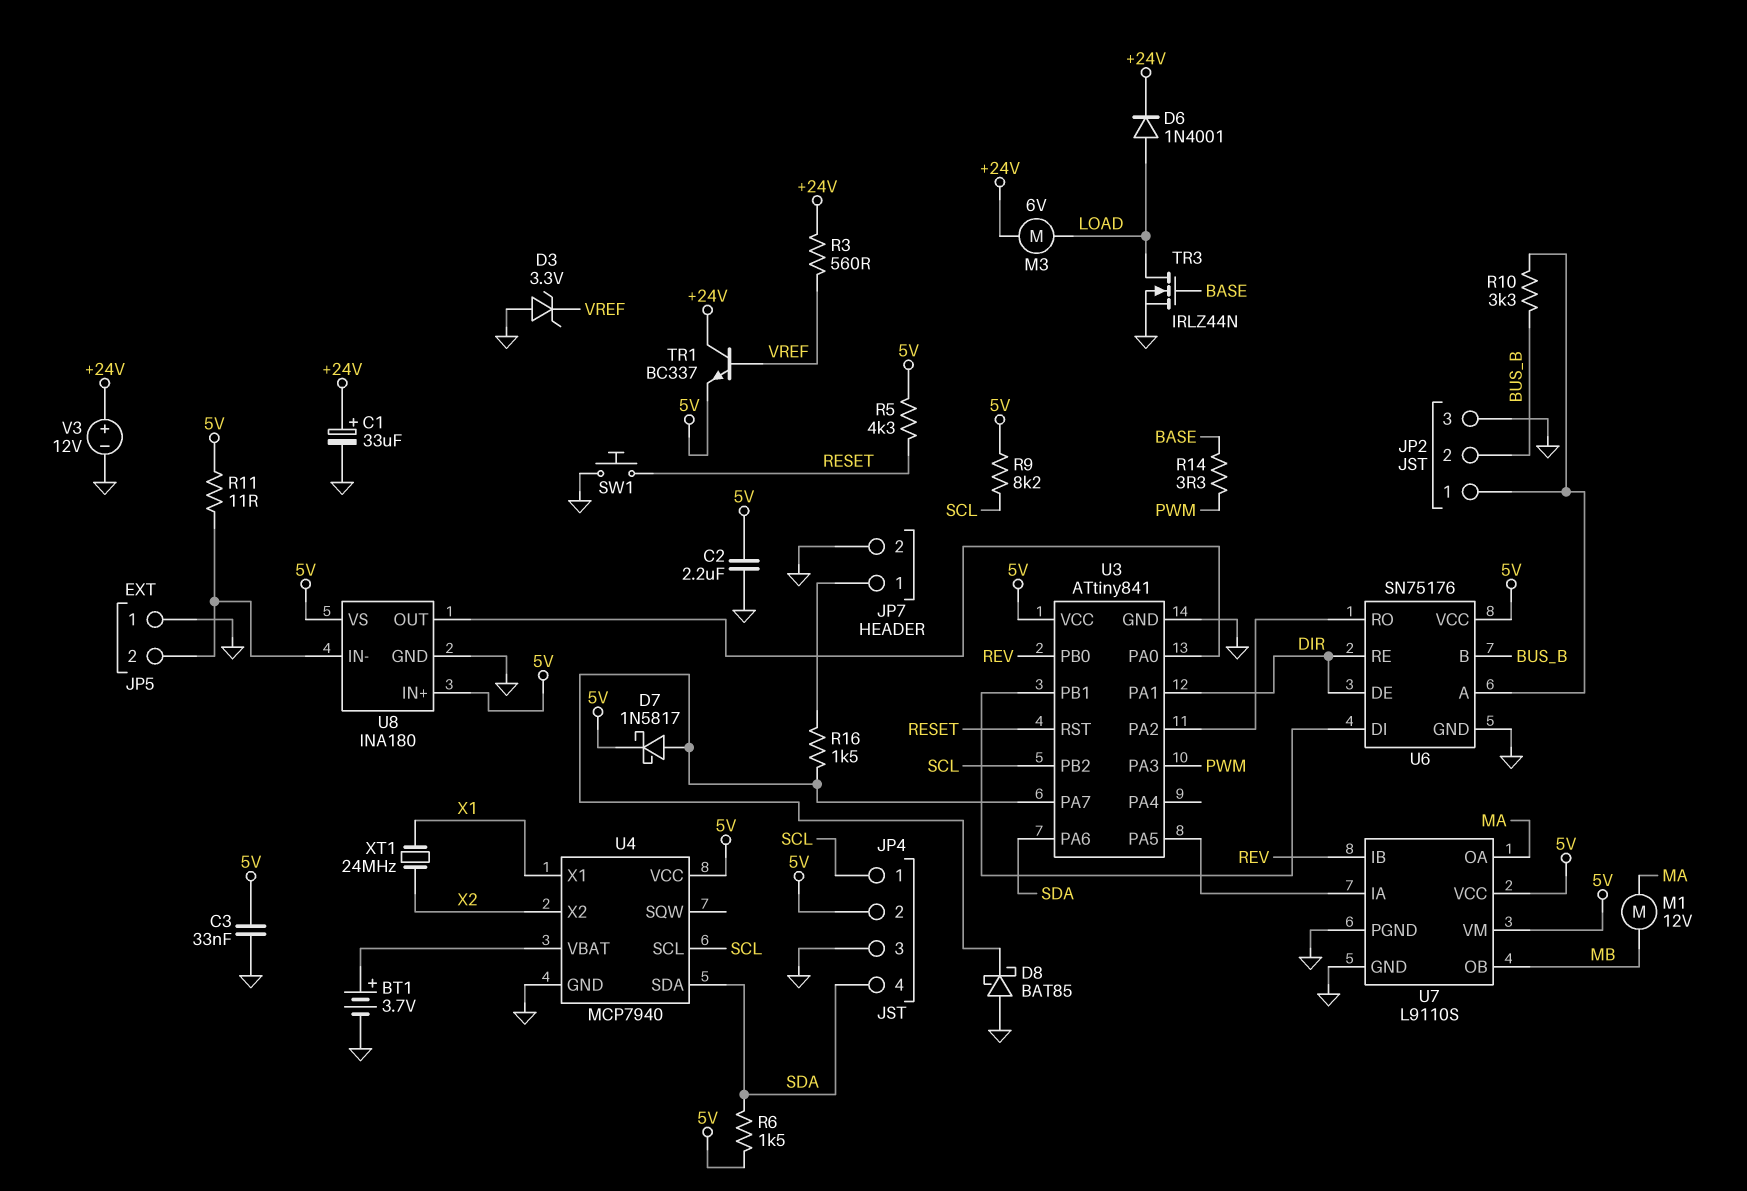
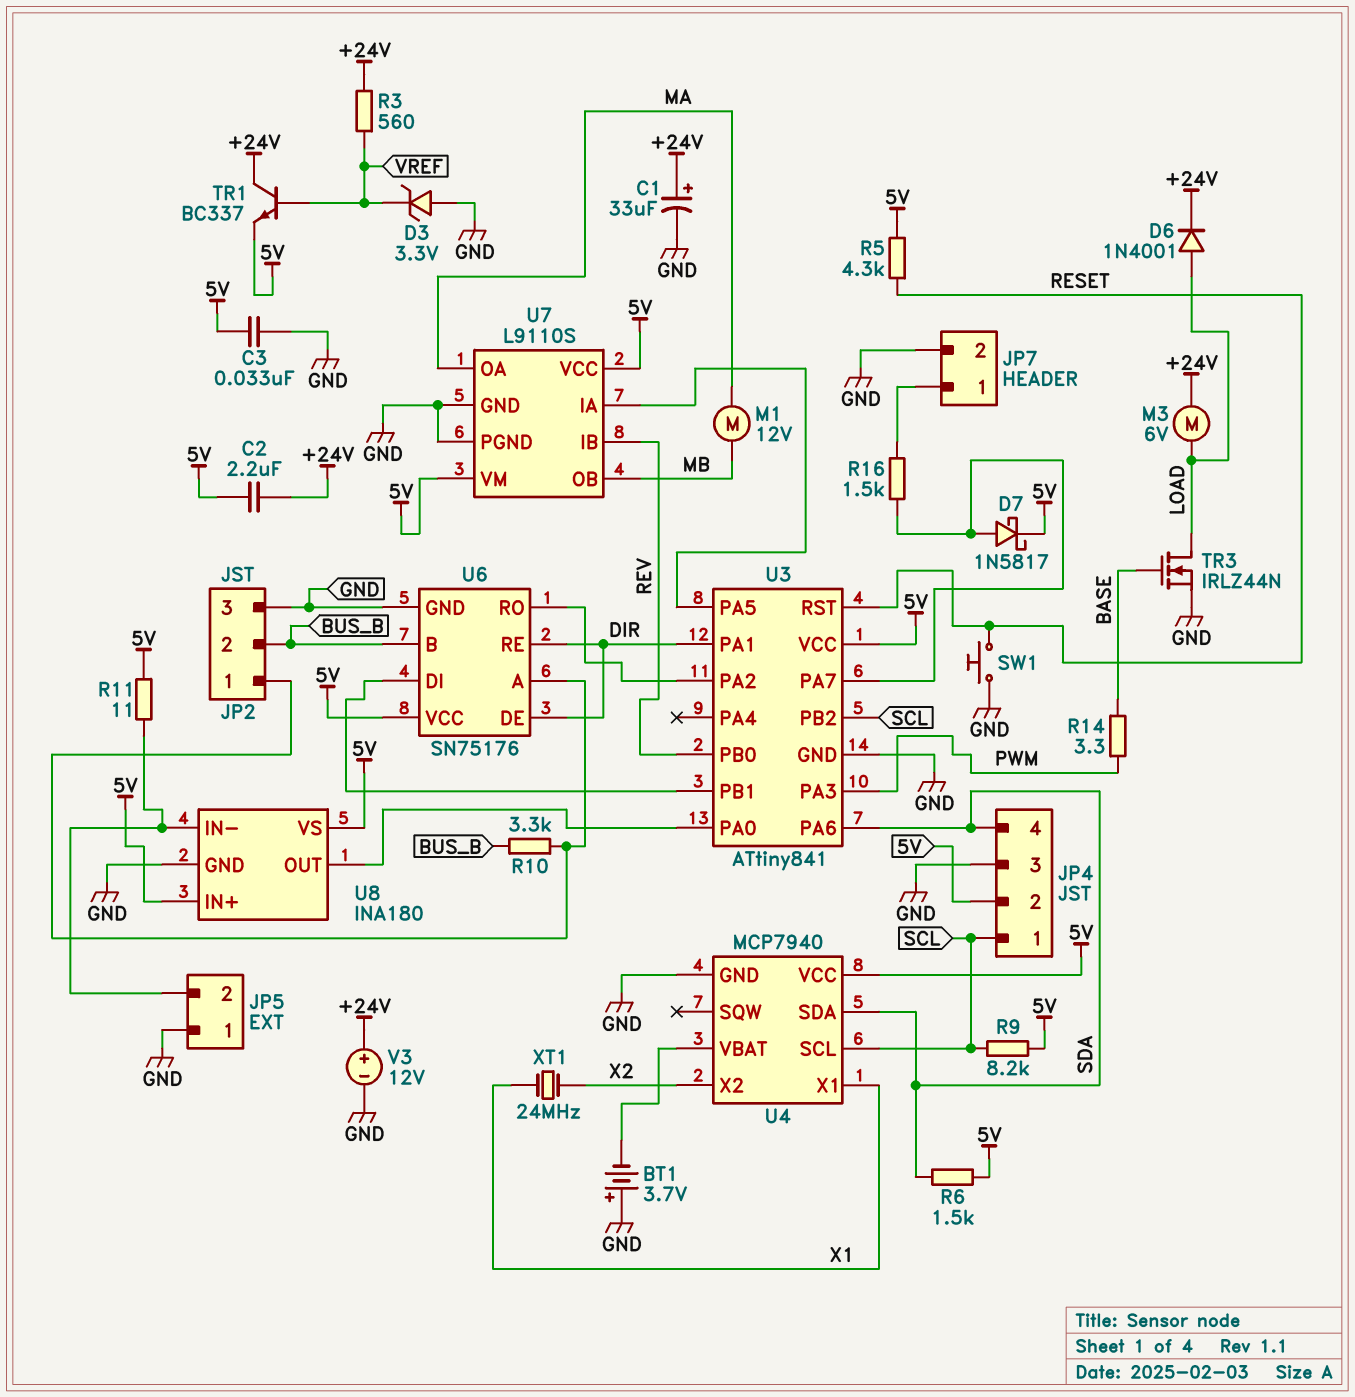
BT1: 3.7V (plus U4/VBAT, minus GND) -> 3.7V (plus GND, minus U4/VBAT)
C2: 2.2uF (5V, GND) -> 2.2uF (+24V, 5V)
D8: schottky BAT85 (A GND, K U3/PA7) -> none

